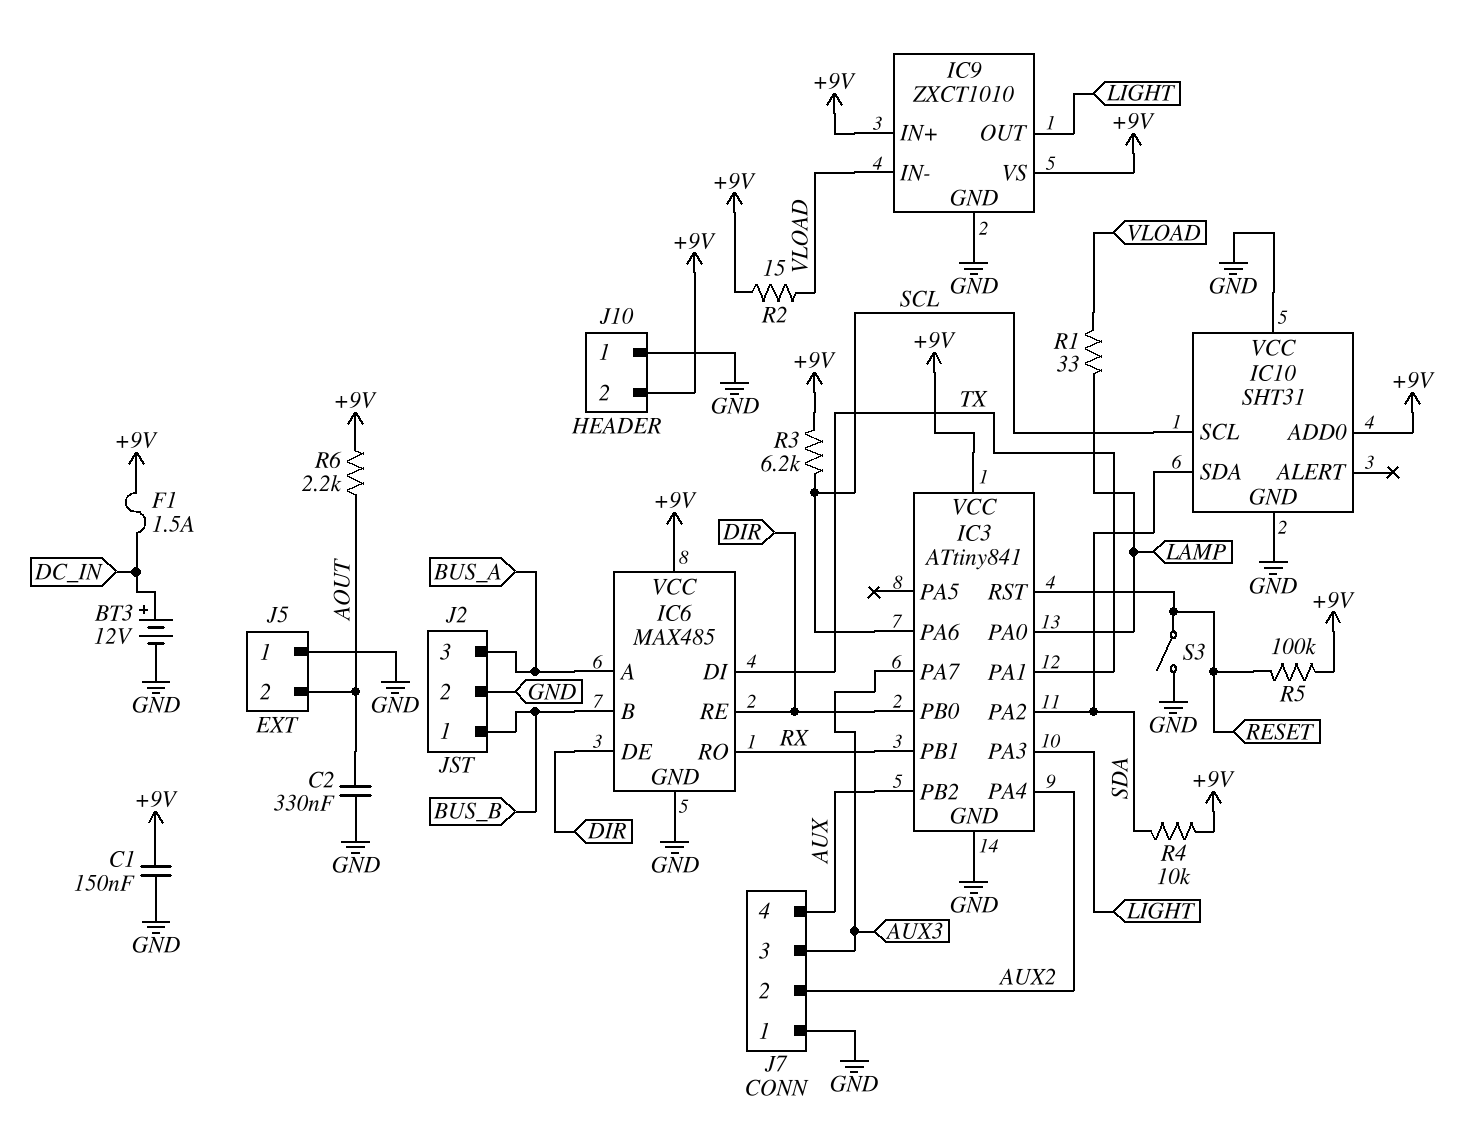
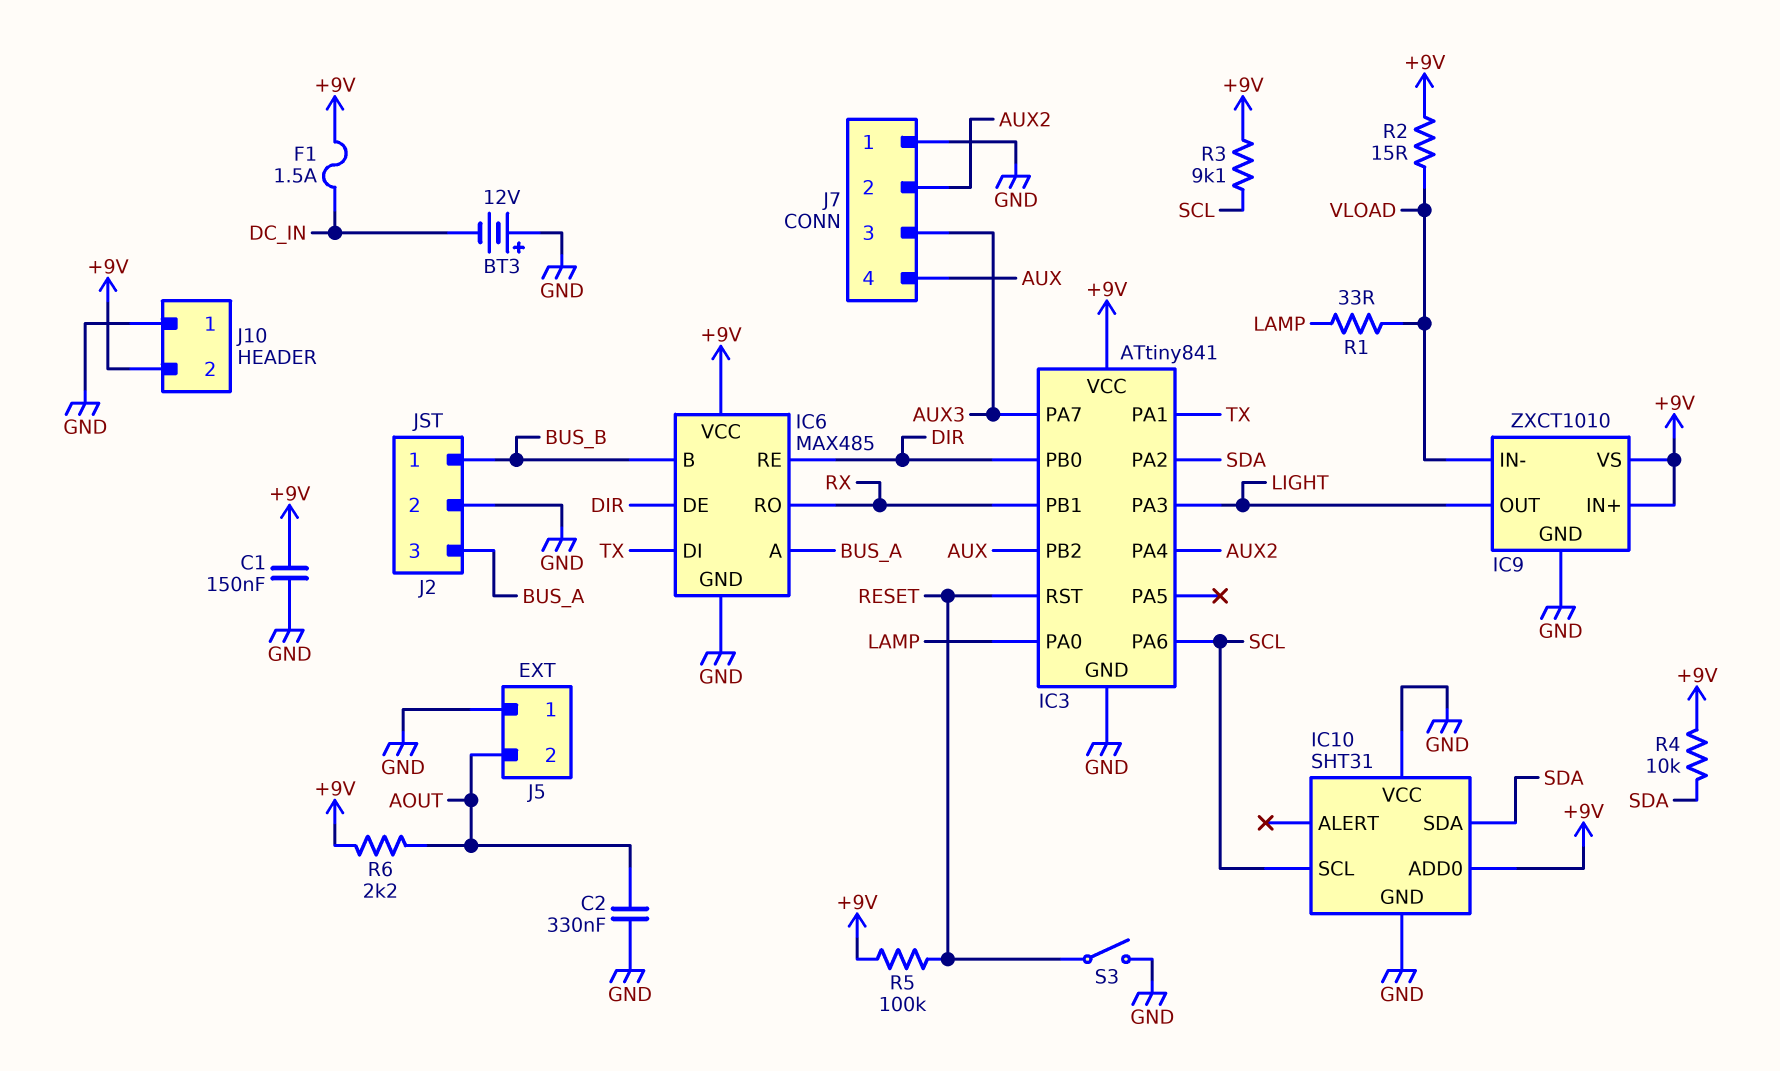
BT3: 12V (plus DC_IN, minus GND) -> 12V (plus GND, minus DC_IN)
R3: 6.2k (+9V, SCL) -> 9.1k (+9V, SCL)

